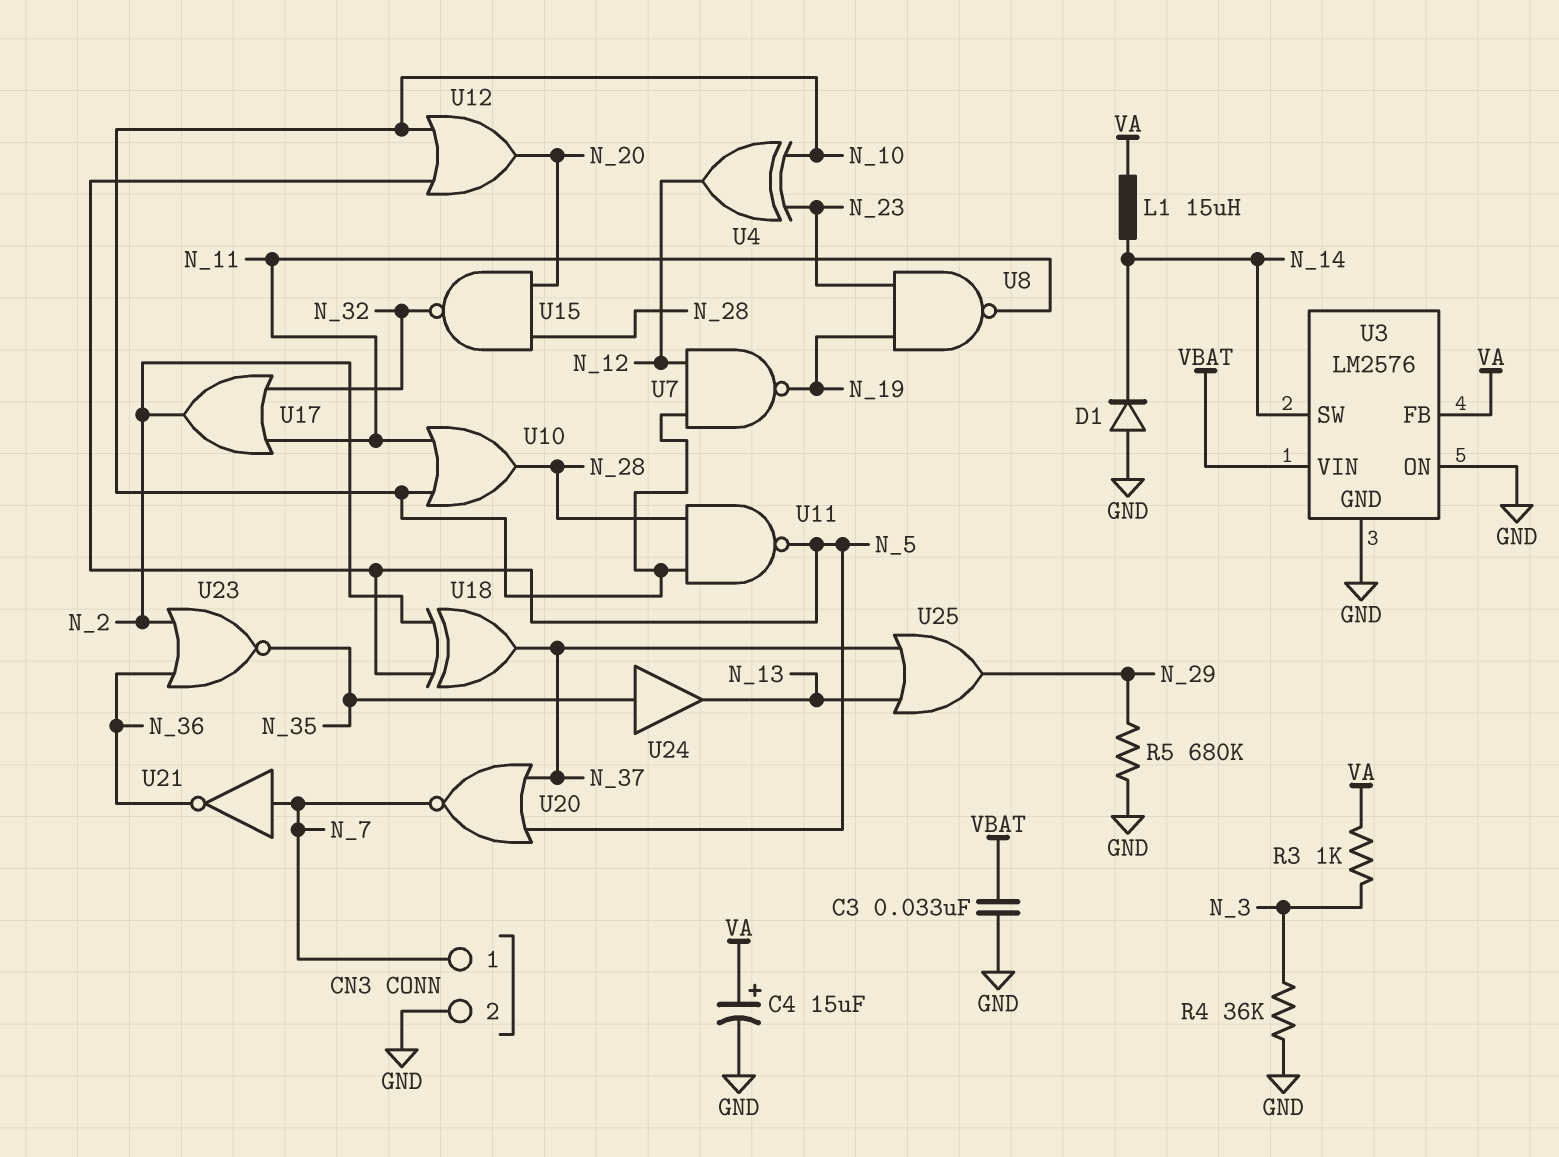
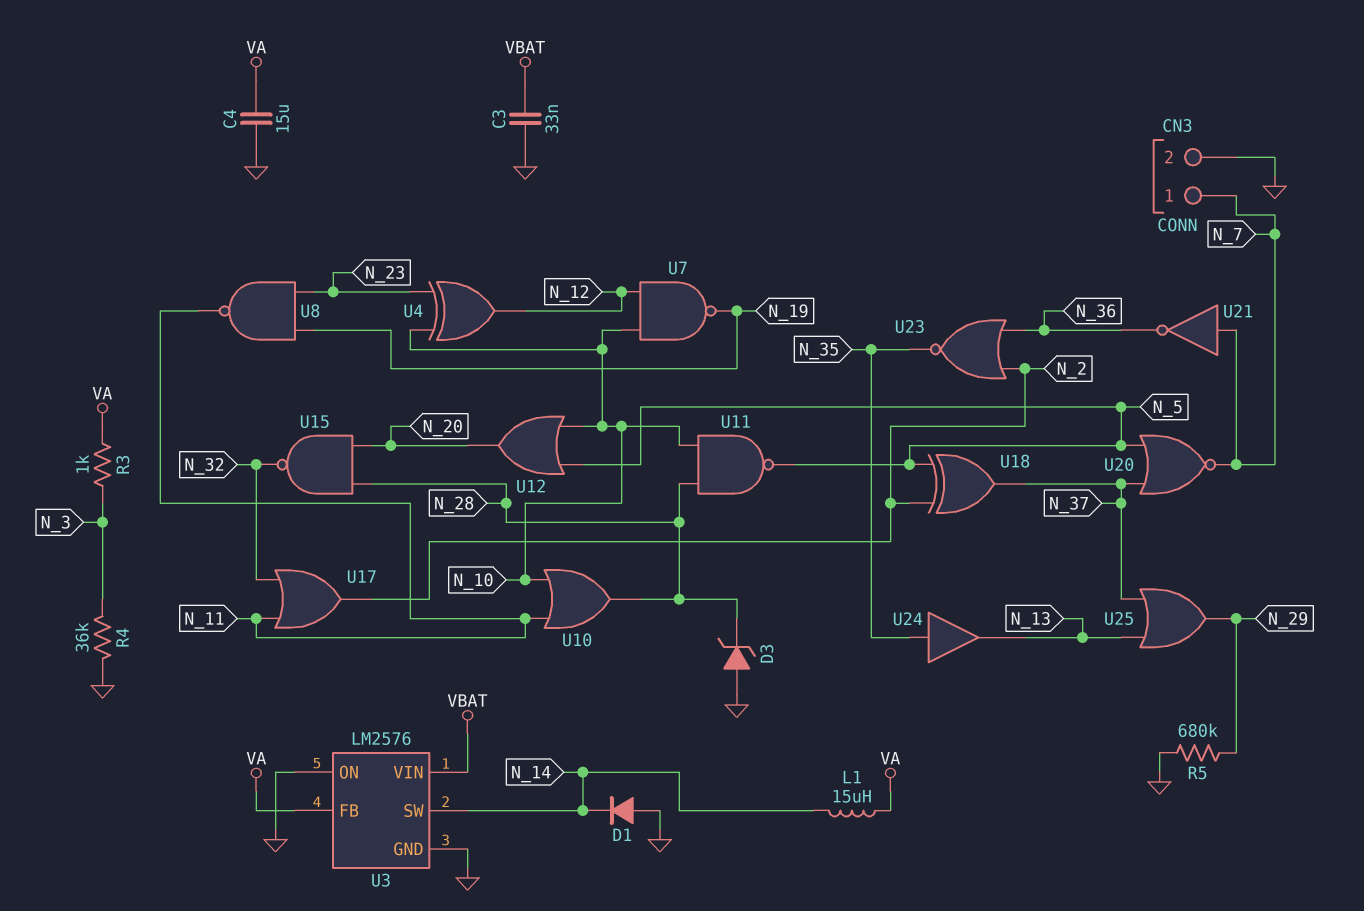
C4: 15uF (plus VA, minus GND) -> 15uF (GND, VA)
D3: none -> zener (A GND, K N_28)

